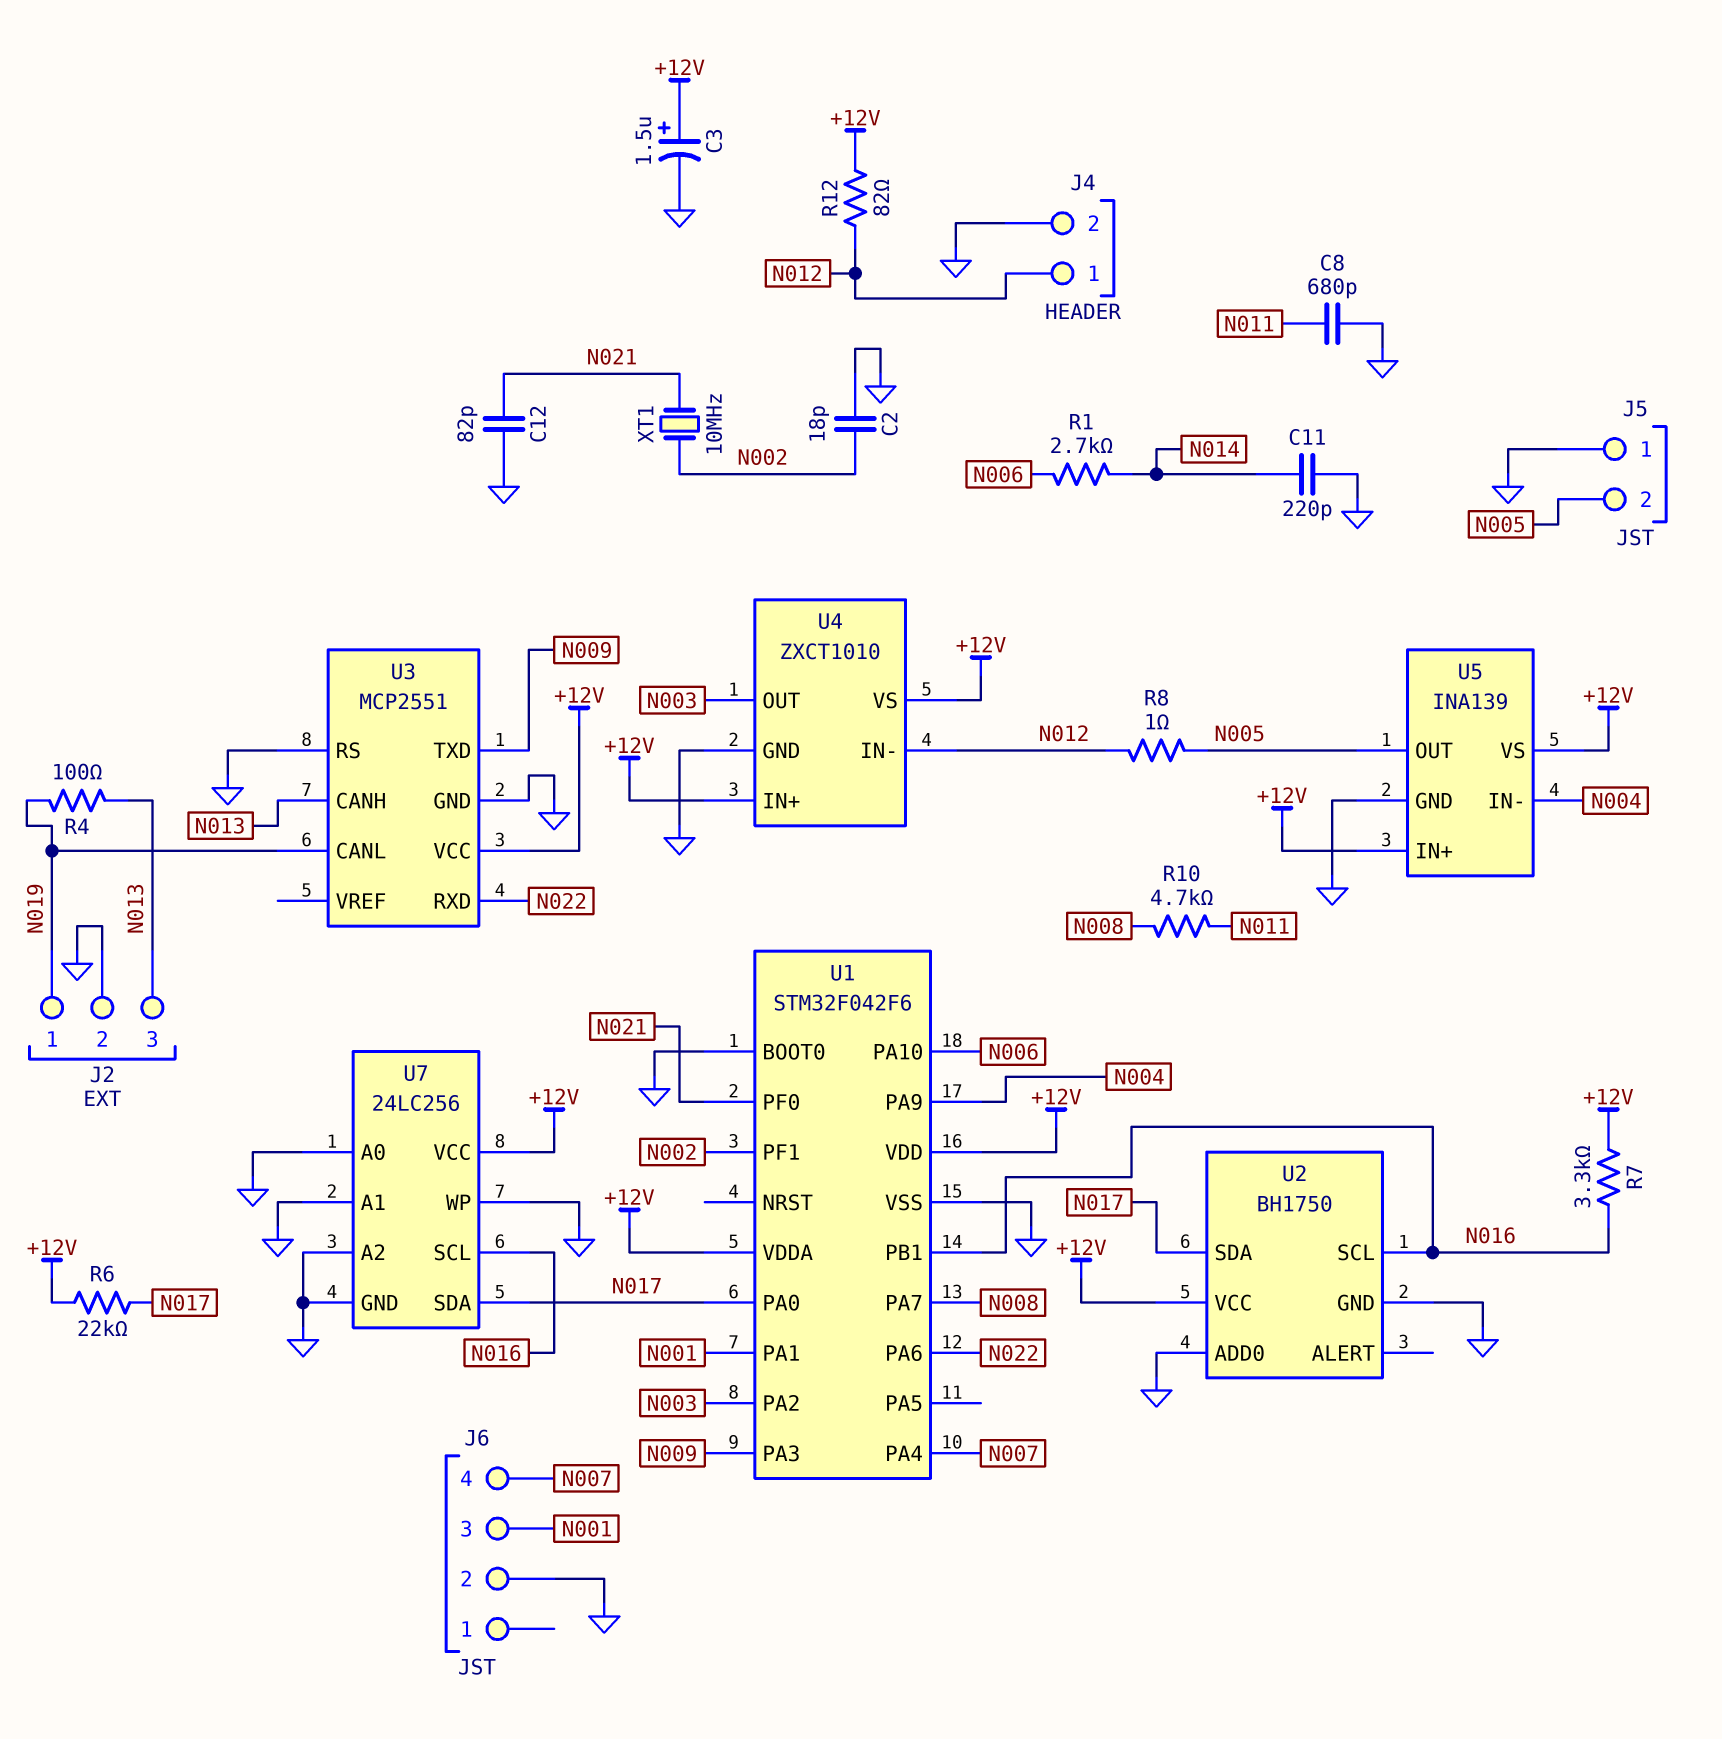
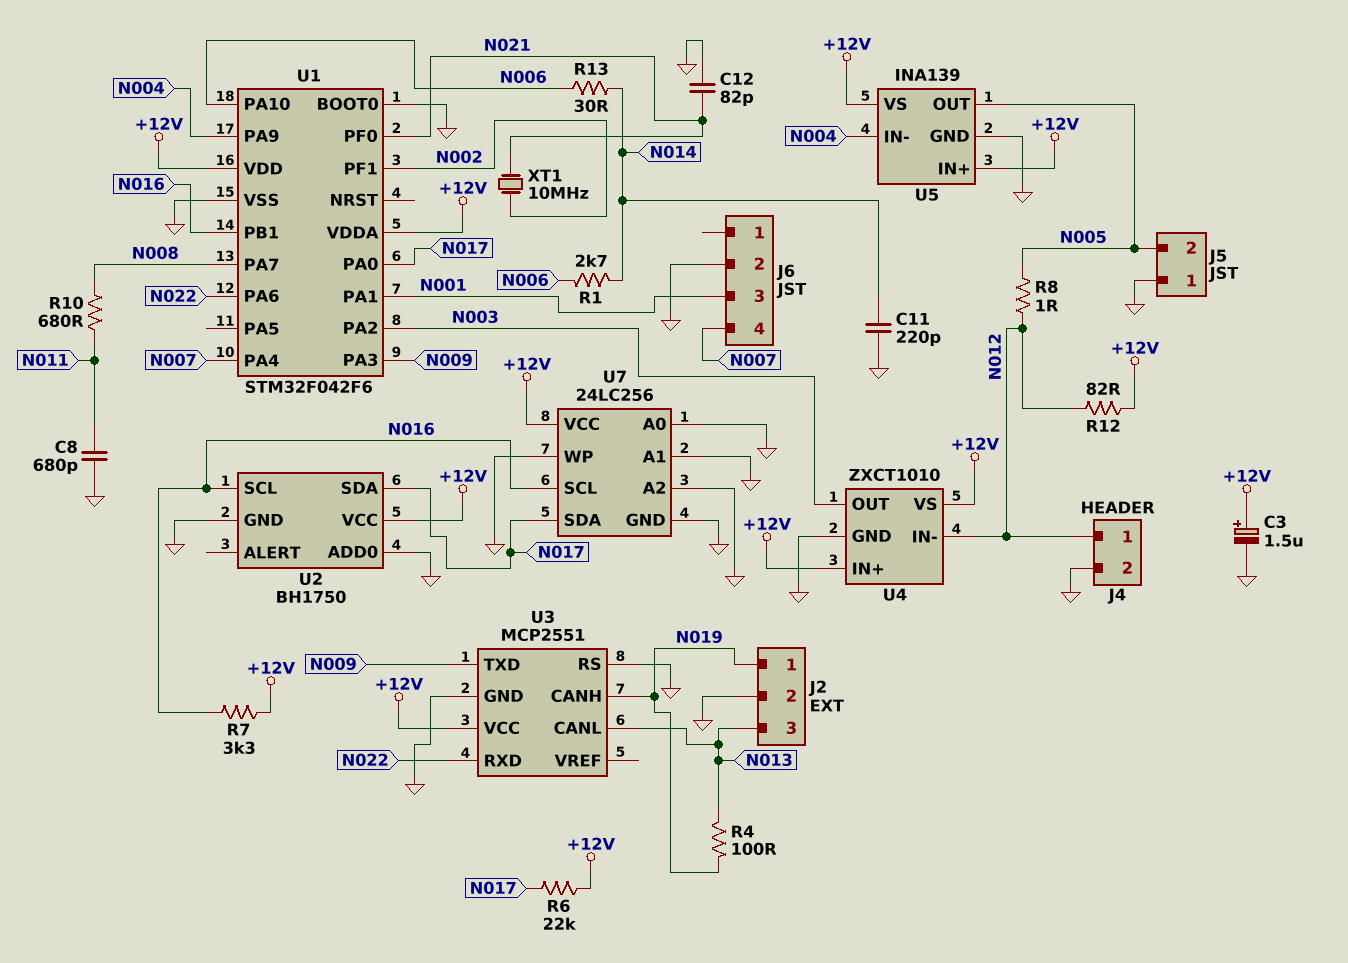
C2: 18pF (GND, N002) -> none
R10: 4.7k (N008, N011) -> 680 (N008, N011)
R13: none -> 30 (N006, N014)
U3 pin CANH: N013 -> N019
U3 pin CANL: N019 -> N013

